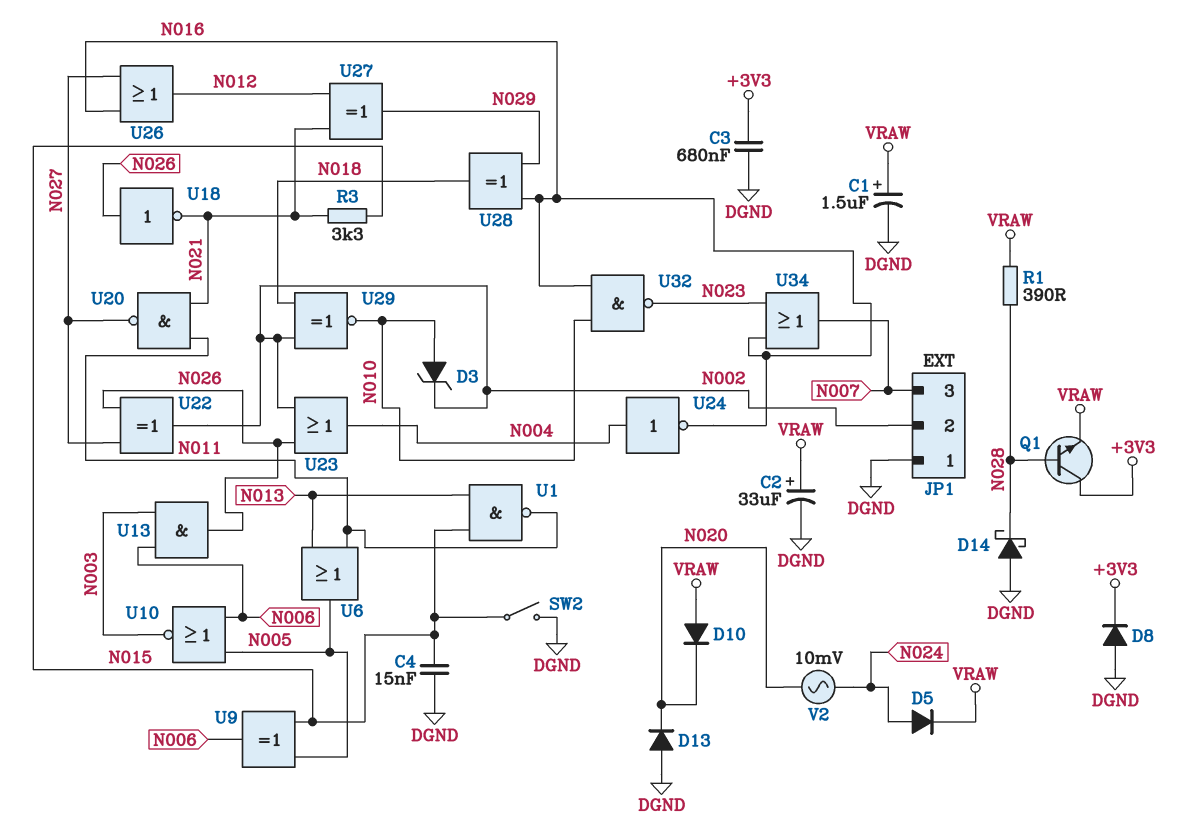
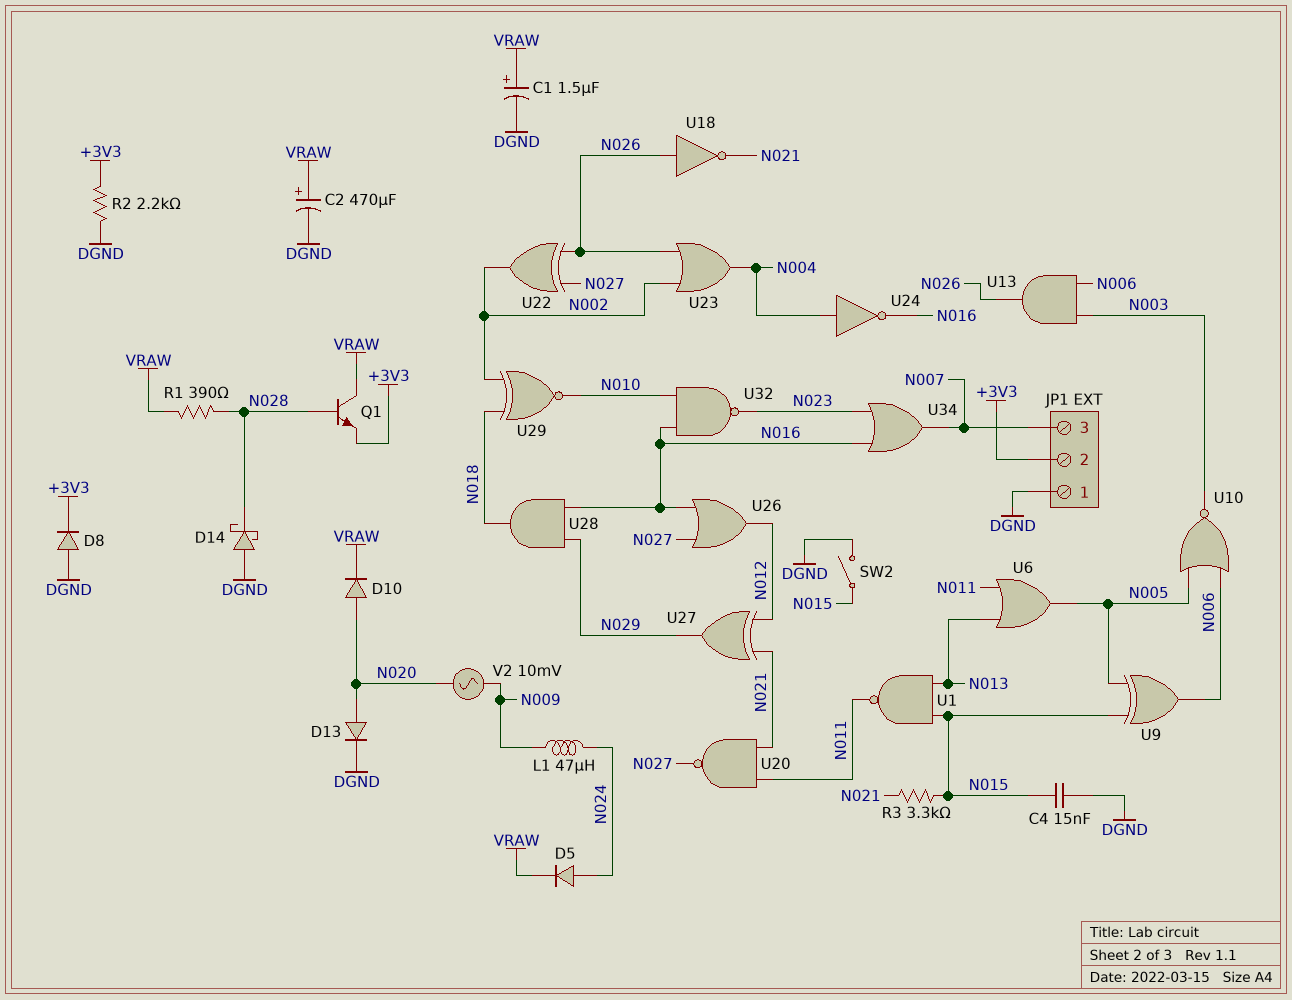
C2: 33uF (plus VRAW, minus DGND) -> 470uF (plus VRAW, minus DGND)
C3: 680nF (+3V3, DGND) -> none
D3: zener (A N010, K N002) -> none
D10: diode (A VRAW, K N020) -> diode (A N020, K VRAW)
D13: diode (A DGND, K N020) -> diode (A N020, K DGND)
JP1 pin 2: N002 -> +3V3
L1: none -> 47uH (N009, N024)
Q1: NPN (B N028, C +3V3, E VRAW) -> NPN (B N028, C VRAW, E +3V3)
R2: none -> 2.2k (+3V3, DGND)
U28: XOR (in N016, in N029, out N018) -> AND (in N016, in N029, out N018)
V2: AC 10mV (N020, N024) -> AC 10mV (N009, N020)

